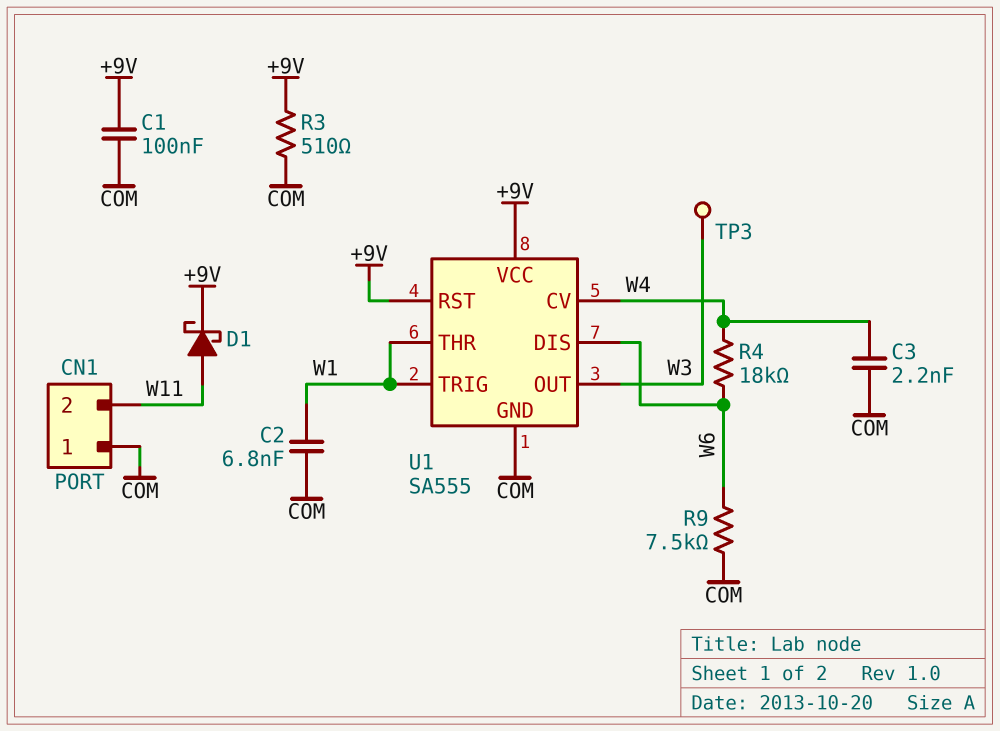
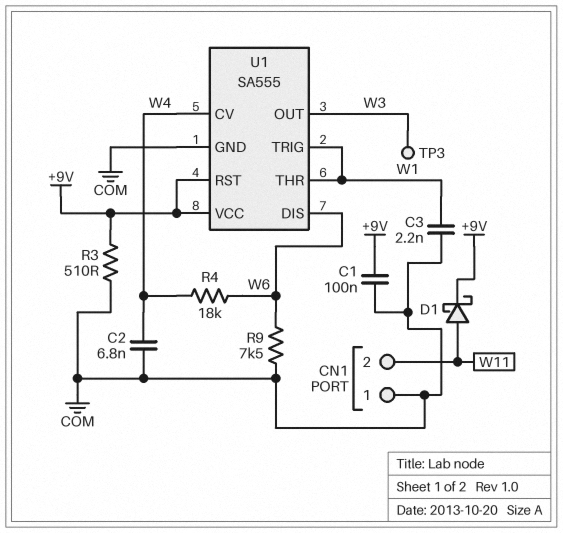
C2: 6.8nF (COM, W1) -> 6.8nF (COM, W4)
C3: 2.2nF (COM, W4) -> 2.2nF (COM, W1)

